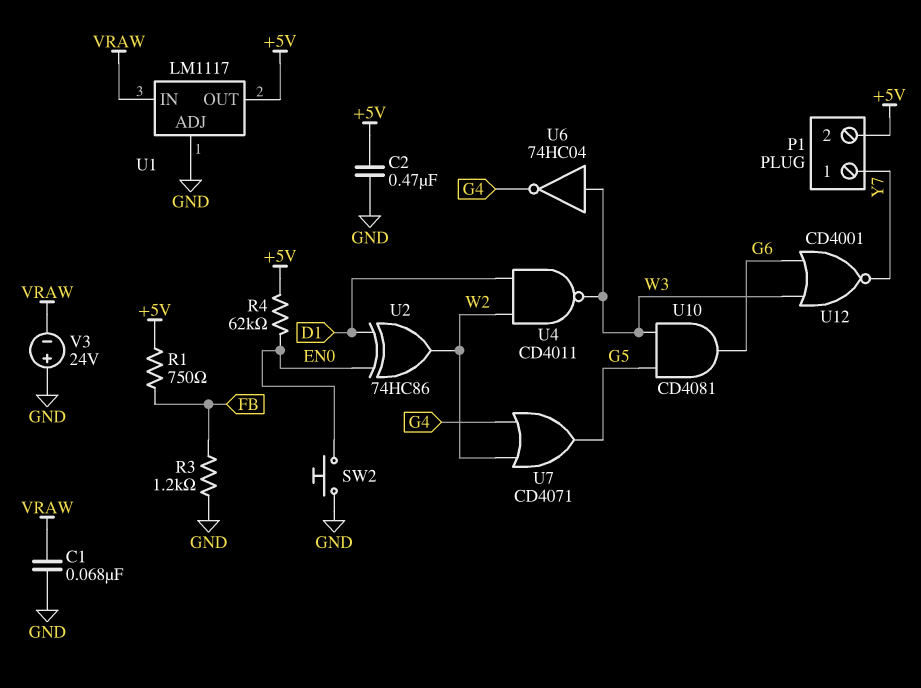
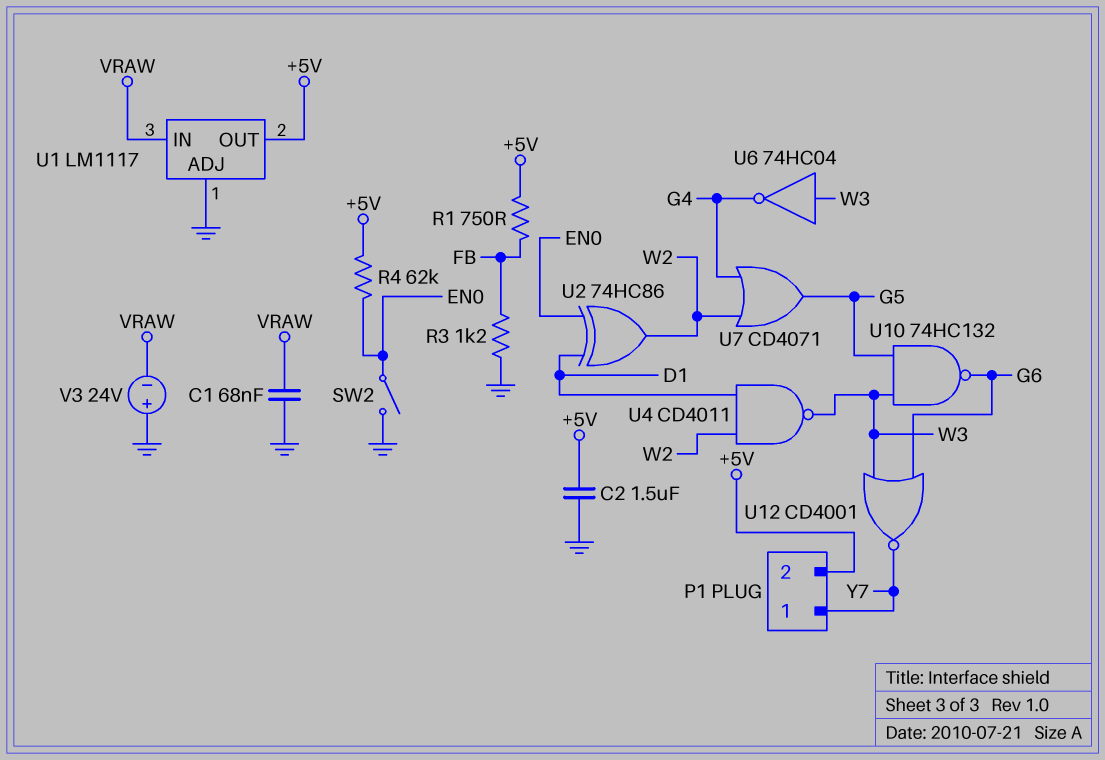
C2: 470nF (+5V, GND) -> 1.5uF (+5V, GND)
SW2: button (EN0, GND) -> switch (EN0, GND)
U10: AND CD4081 (in G5, in W3, out G6) -> NAND 74HC132 (in G5, in W3, out G6)

